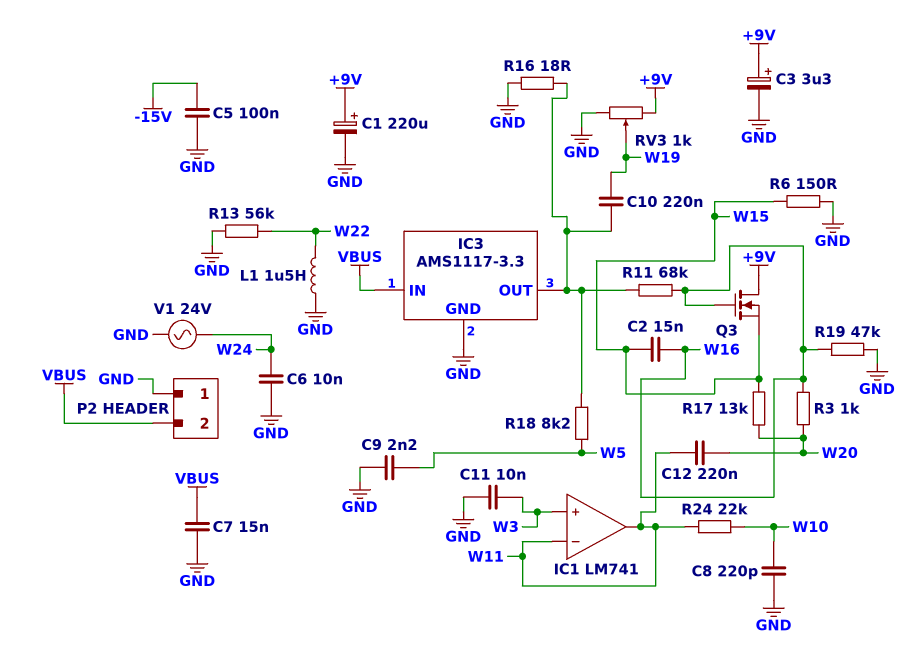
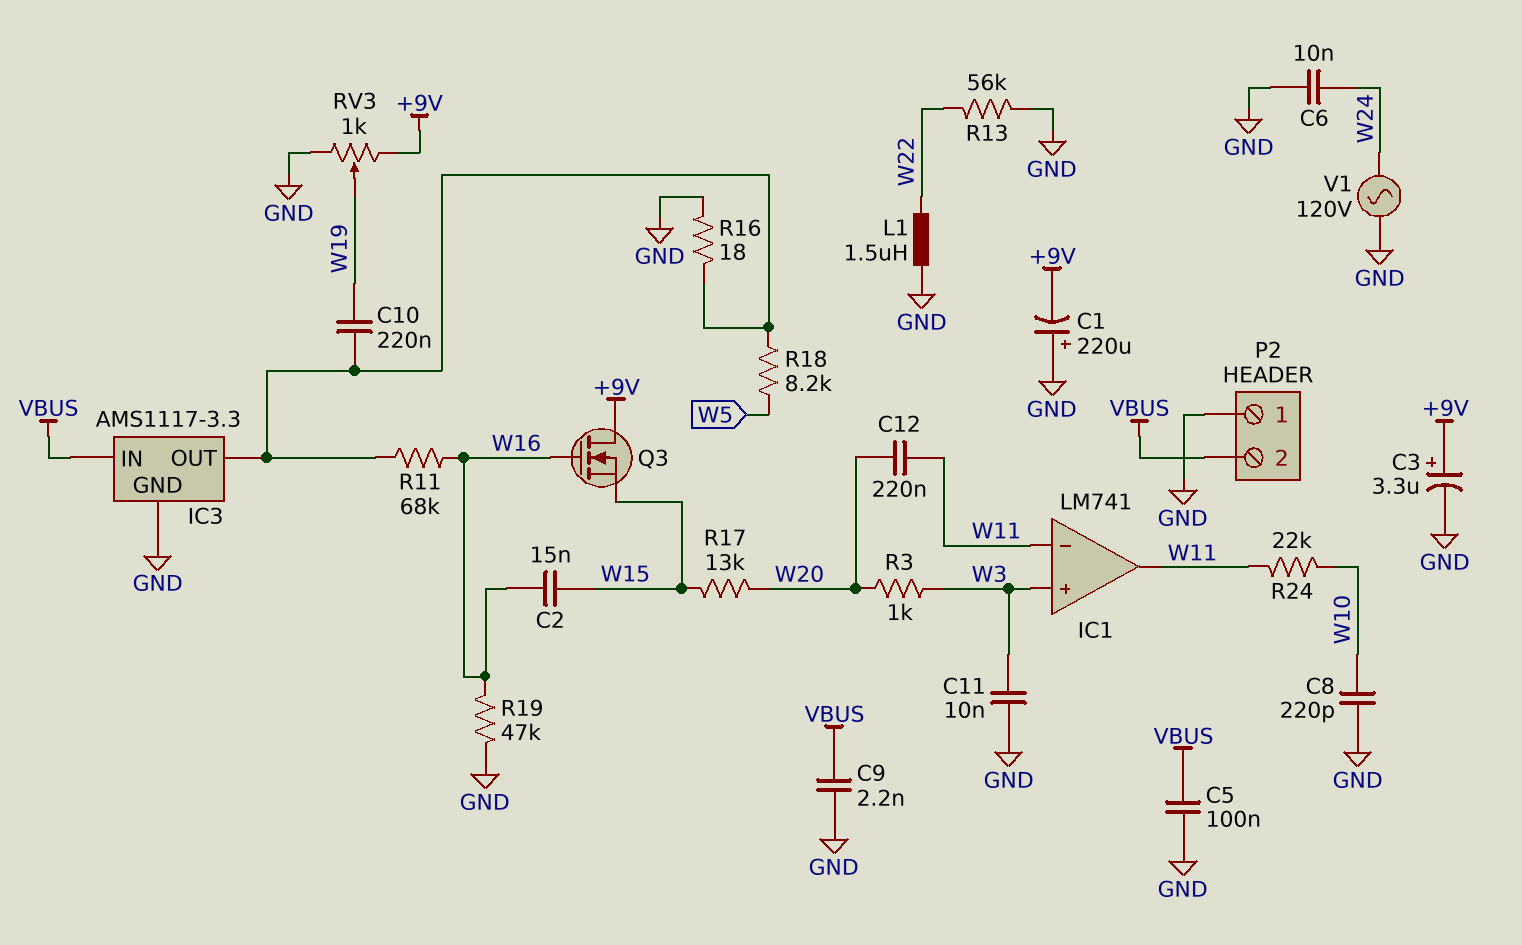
C1: 220uF (plus +9V, minus GND) -> 220uF (plus GND, minus +9V)
C5: 100nF (-15V, GND) -> 100nF (GND, VBUS)
C7: 15nF (GND, VBUS) -> none
C9: 2.2nF (GND, W5) -> 2.2nF (GND, VBUS)
R3: 1k (W16, W20) -> 1k (W3, W20)
R6: 150 (GND, W15) -> none
V1: AC 24V (GND, W24) -> AC 120V (GND, W24)

